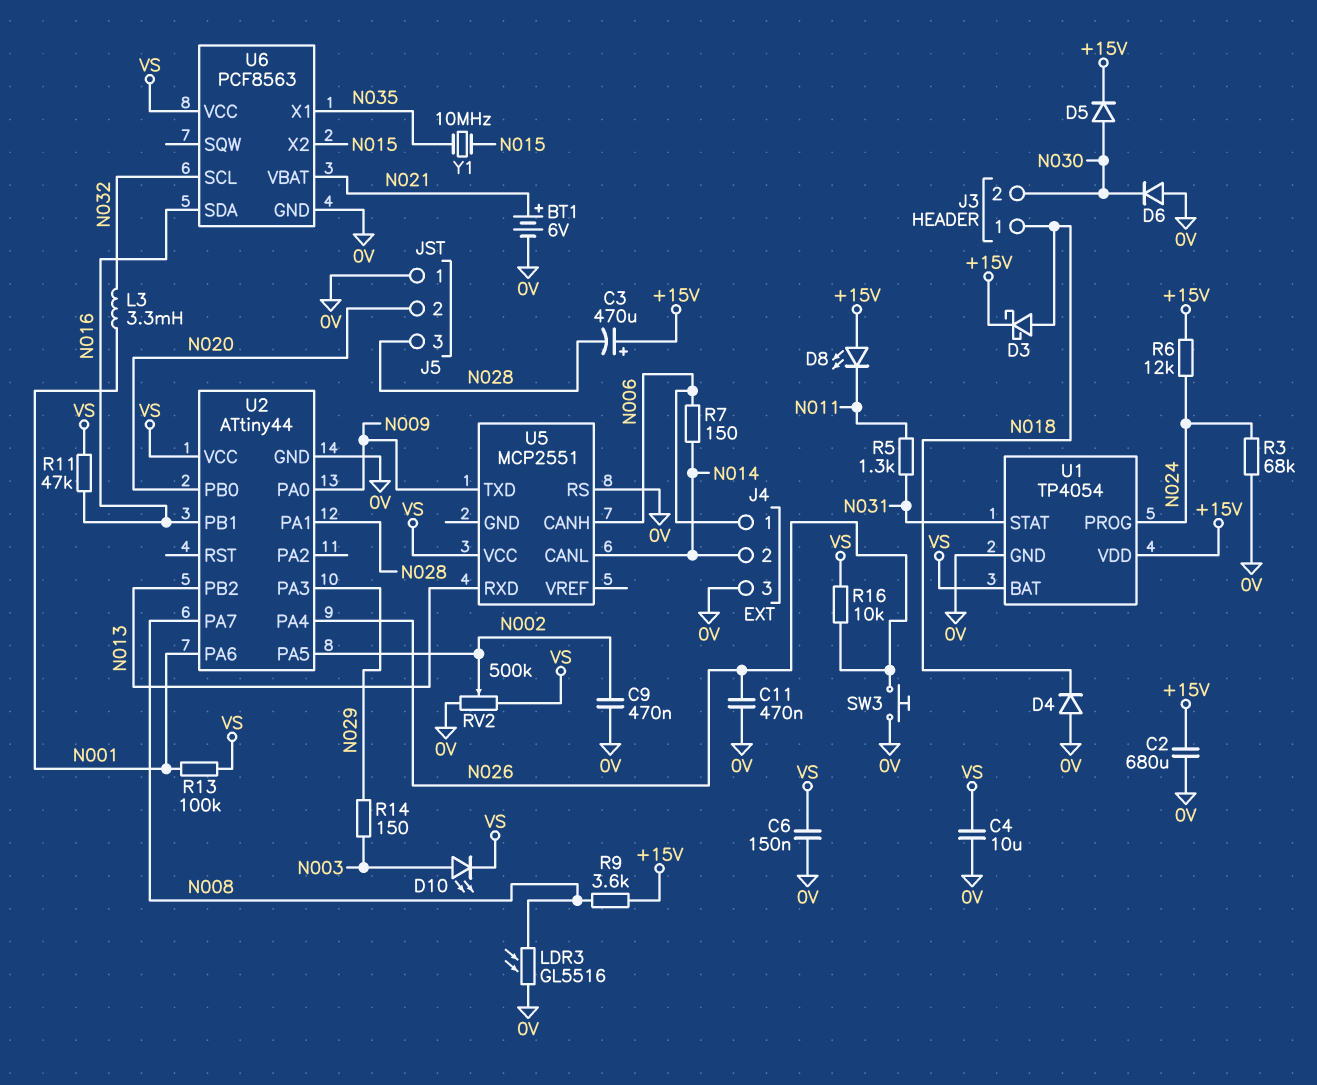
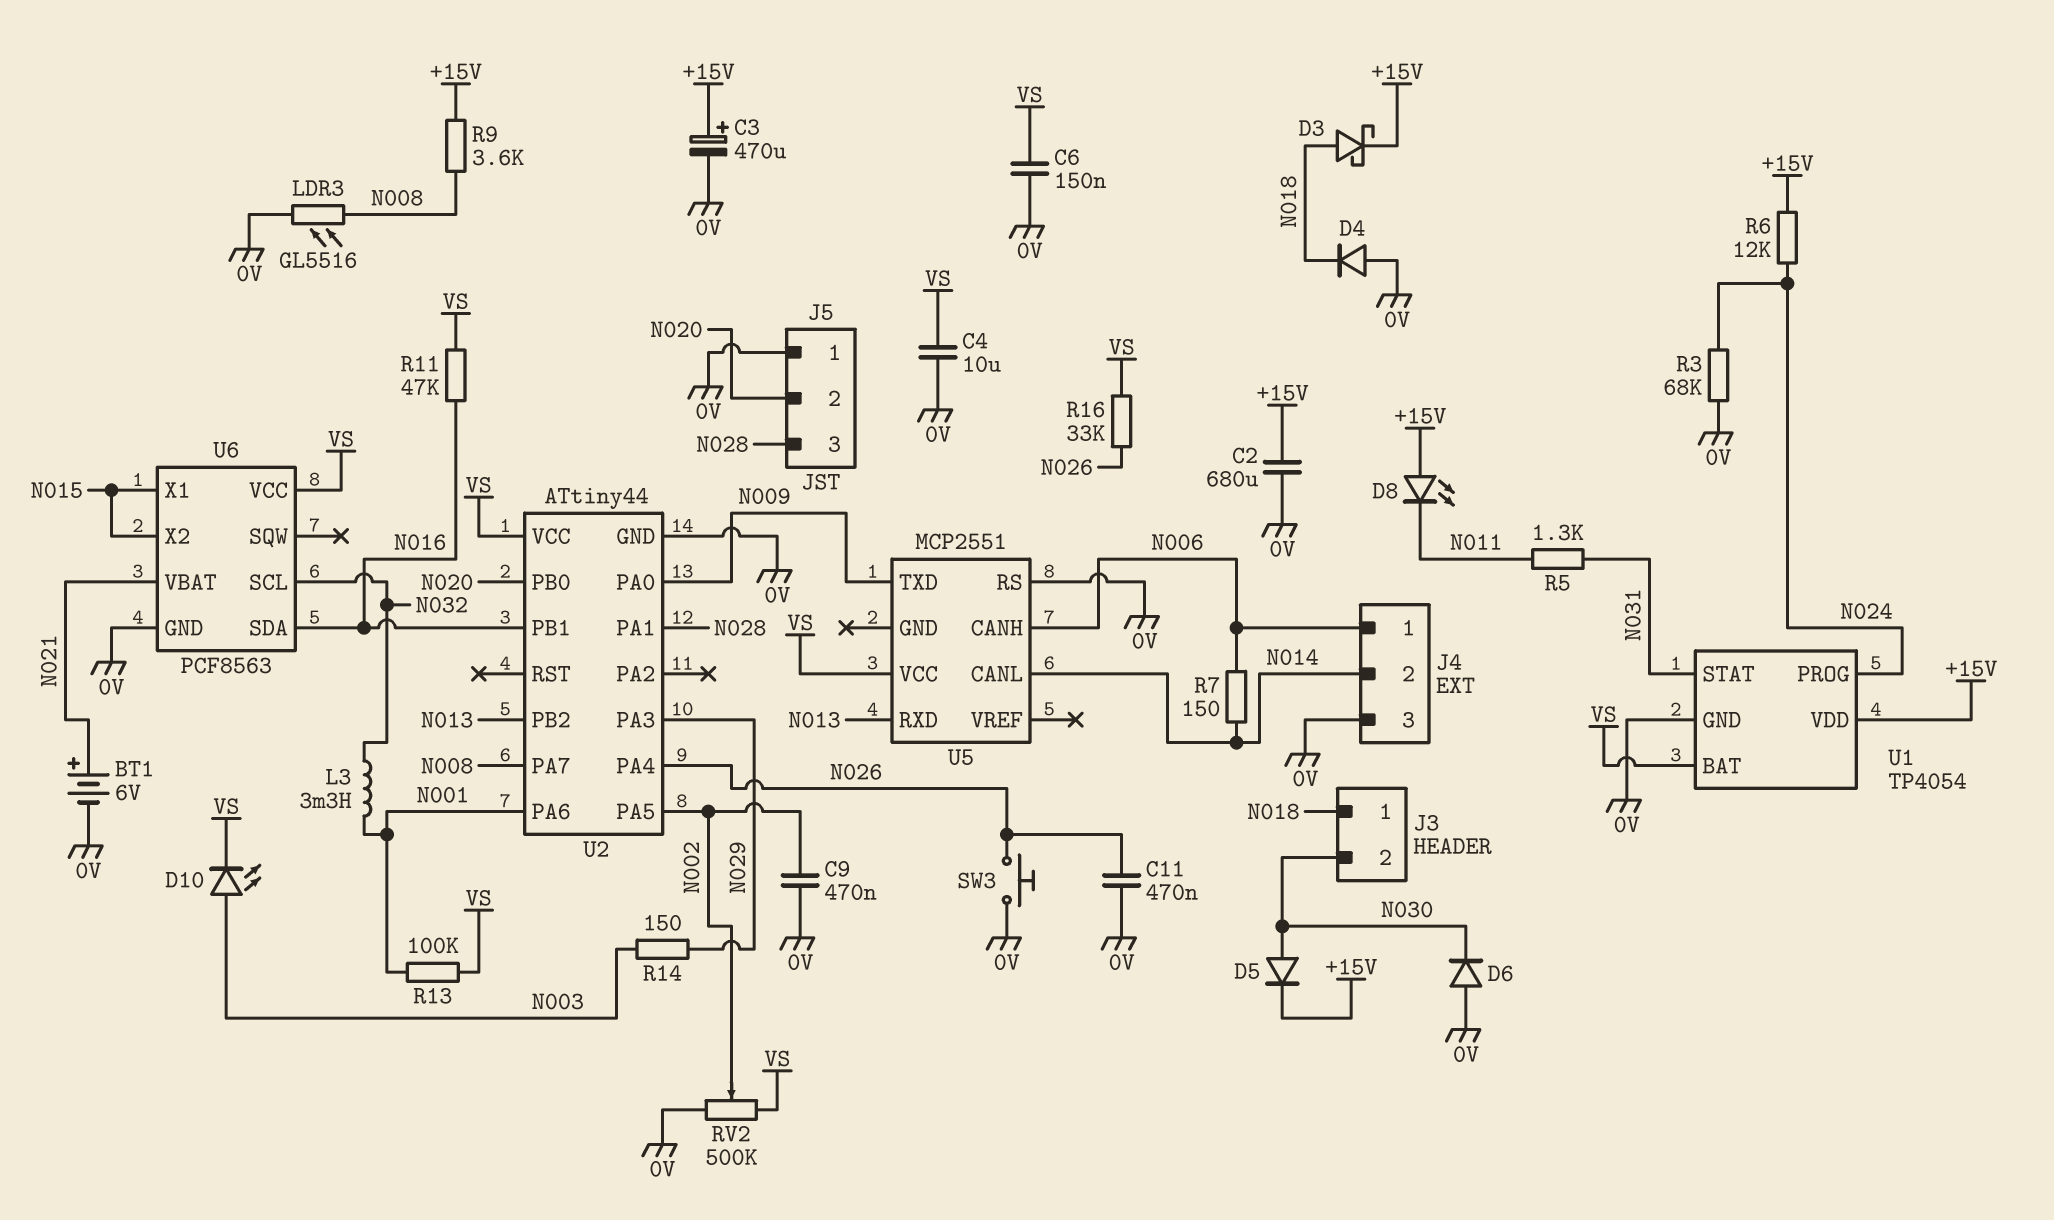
C3: 470uF (plus +15V, minus N028) -> 470uF (plus +15V, minus 0V)
R16: 10k (N026, VS) -> 33k (N026, VS)
U6 pin X1: N035 -> N015
Y1: 10MHz (N015, N035) -> none

